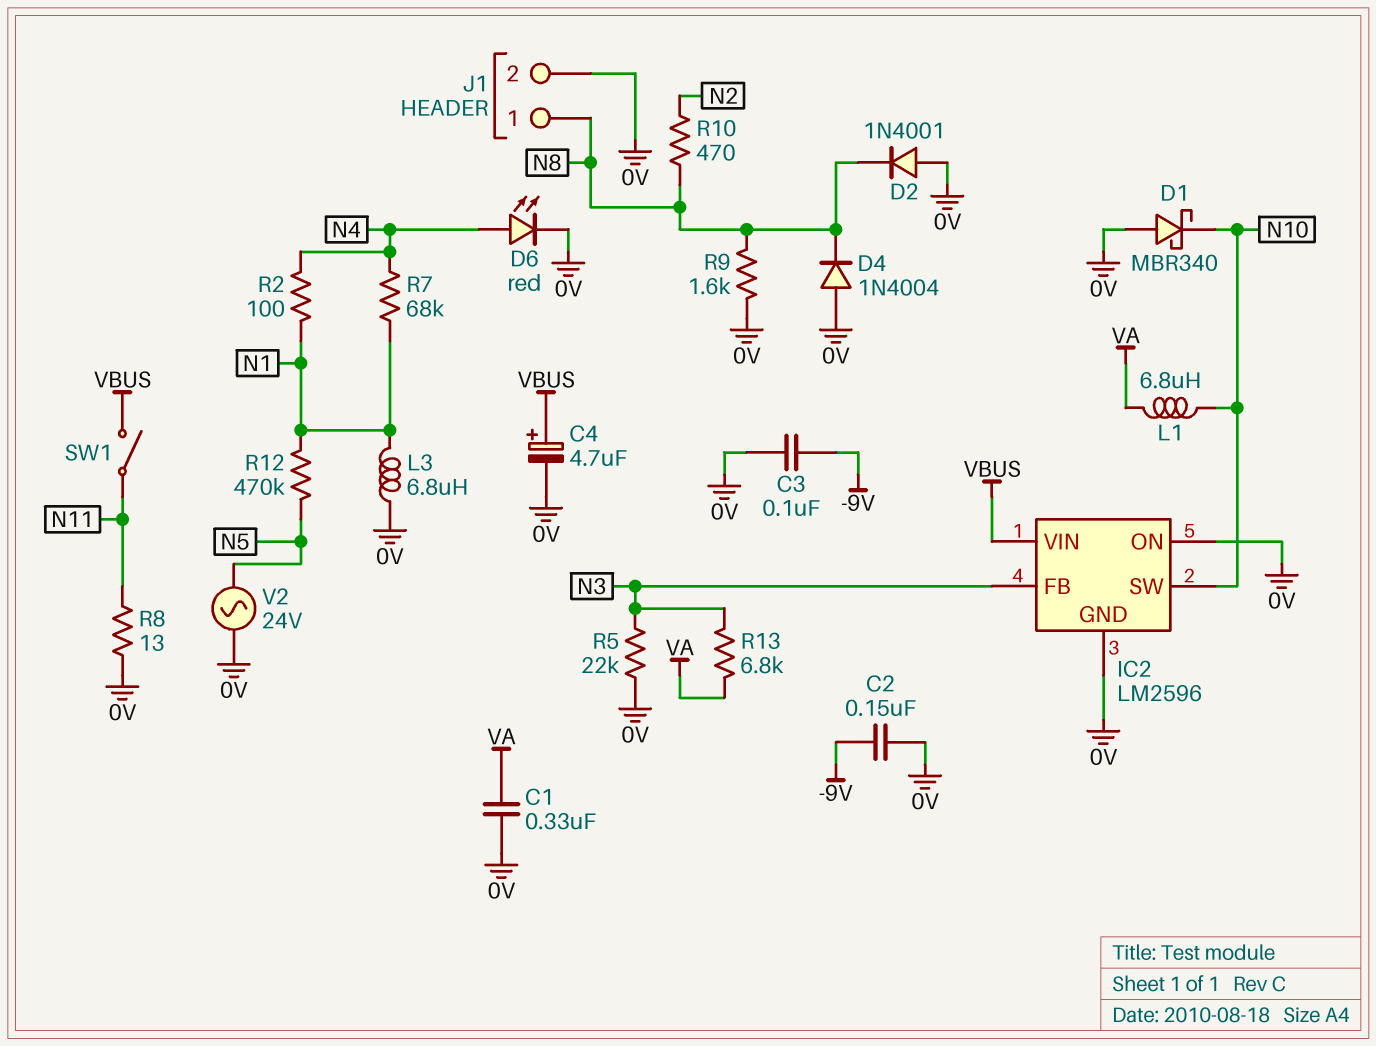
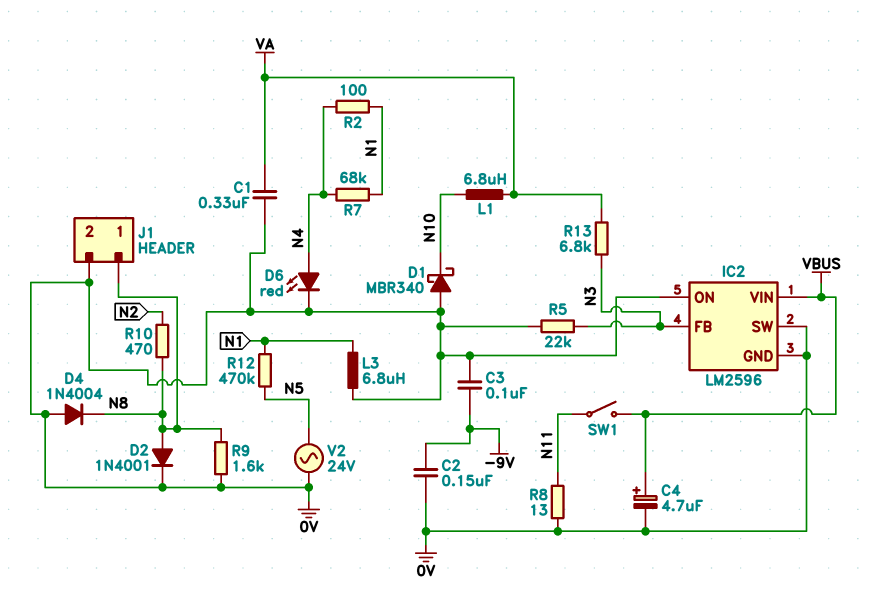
D2: diode 1N4001 (A 0V, K N8) -> diode 1N4001 (A N8, K 0V)
IC2 pin SW: N10 -> 0V

